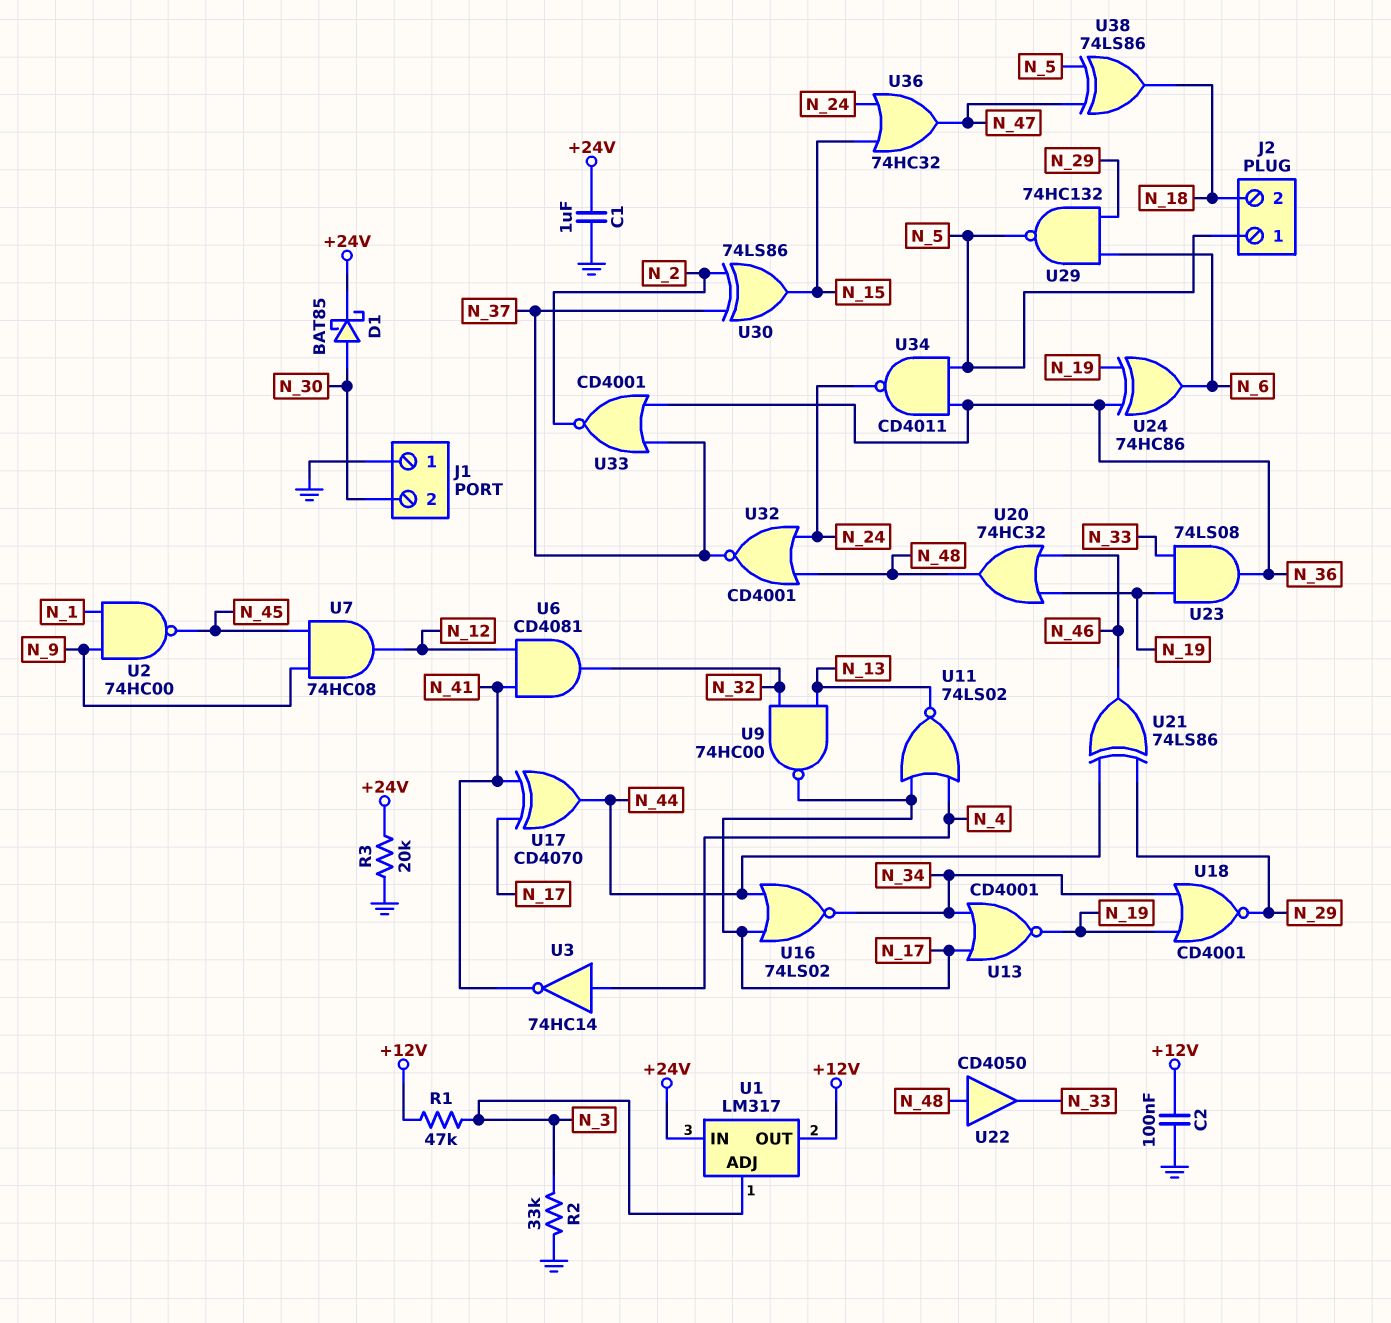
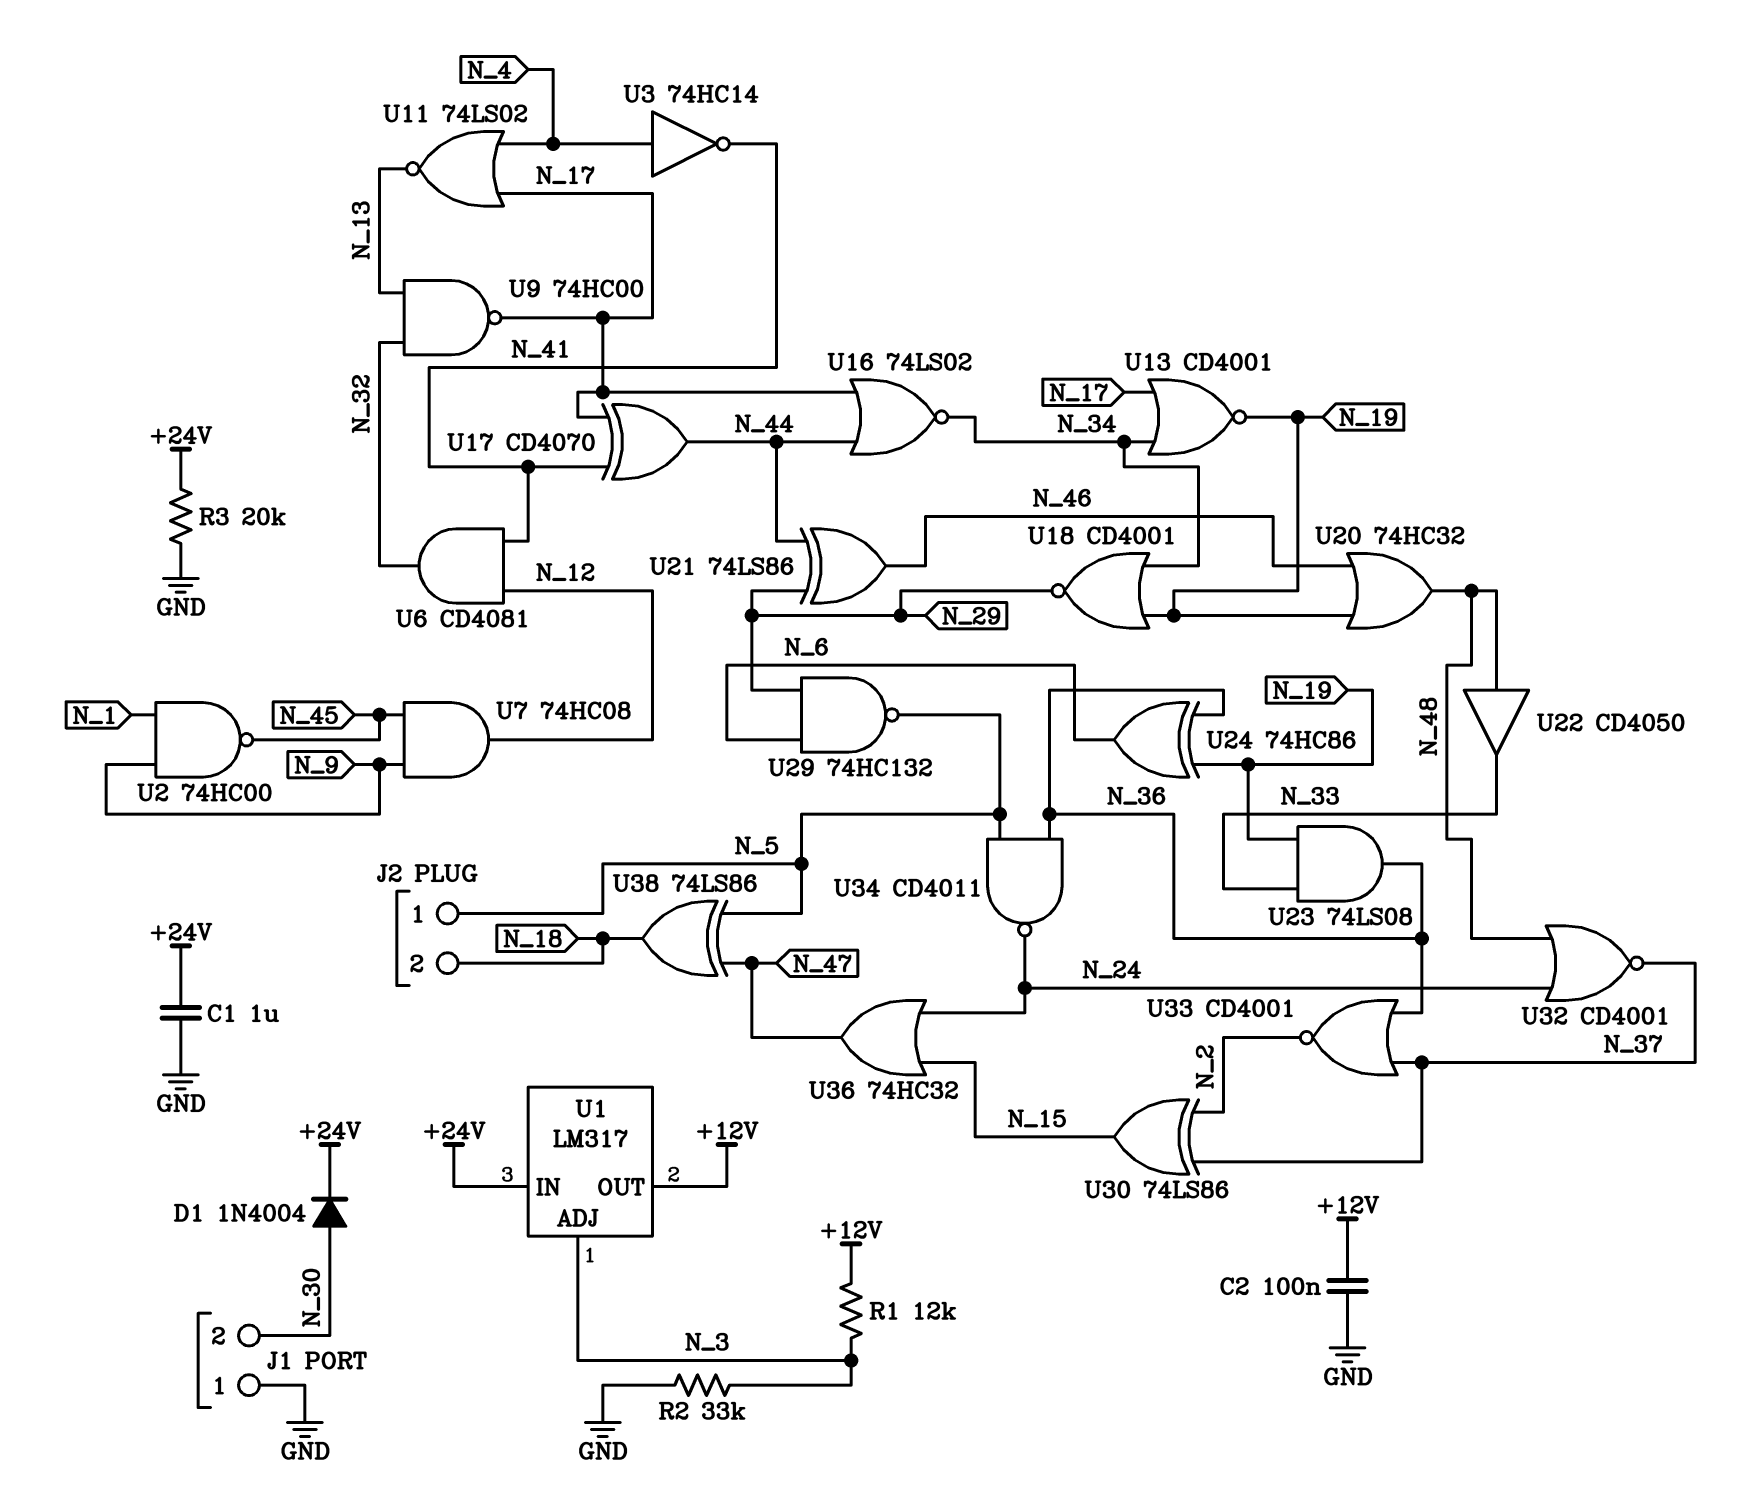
D1: schottky BAT85 (A N_30, K +24V) -> diode 1N4004 (A N_30, K +24V)
R1: 47k (+12V, N_3) -> 12k (+12V, N_3)

